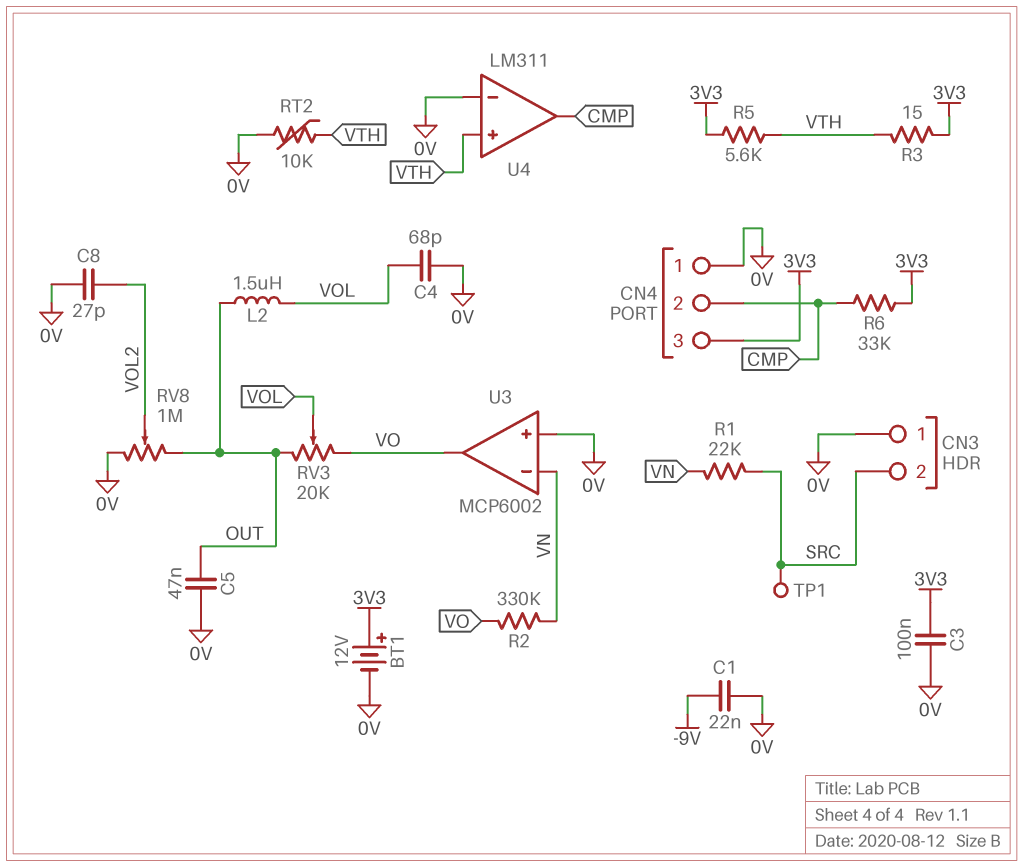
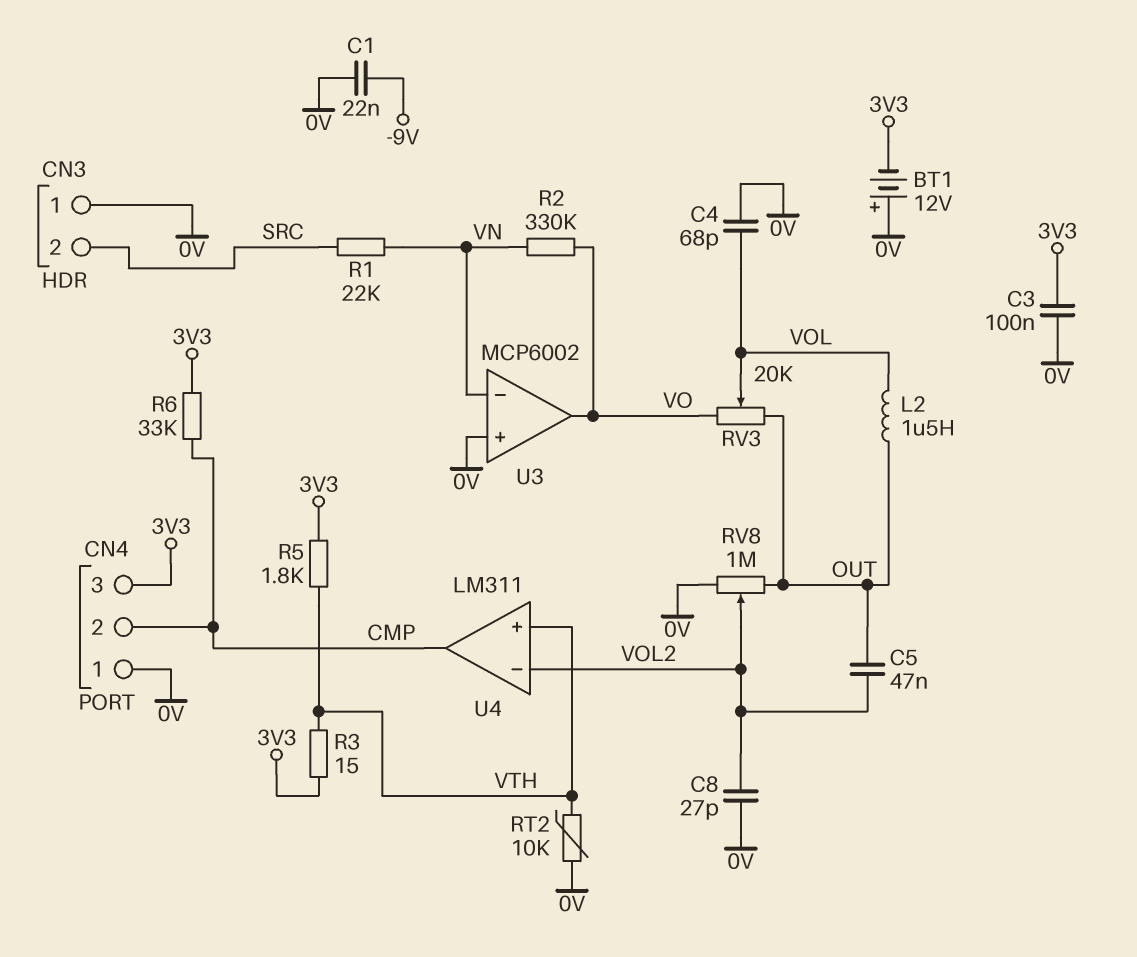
BT1: 12V (plus 3V3, minus 0V) -> 12V (plus 0V, minus 3V3)
C5: 47nF (0V, OUT) -> 47nF (OUT, VOL2)
R5: 5.6k (3V3, VTH) -> 1.8k (3V3, VTH)
TP1: test point (SRC) -> none
U4 pin in-: 0V -> VOL2

